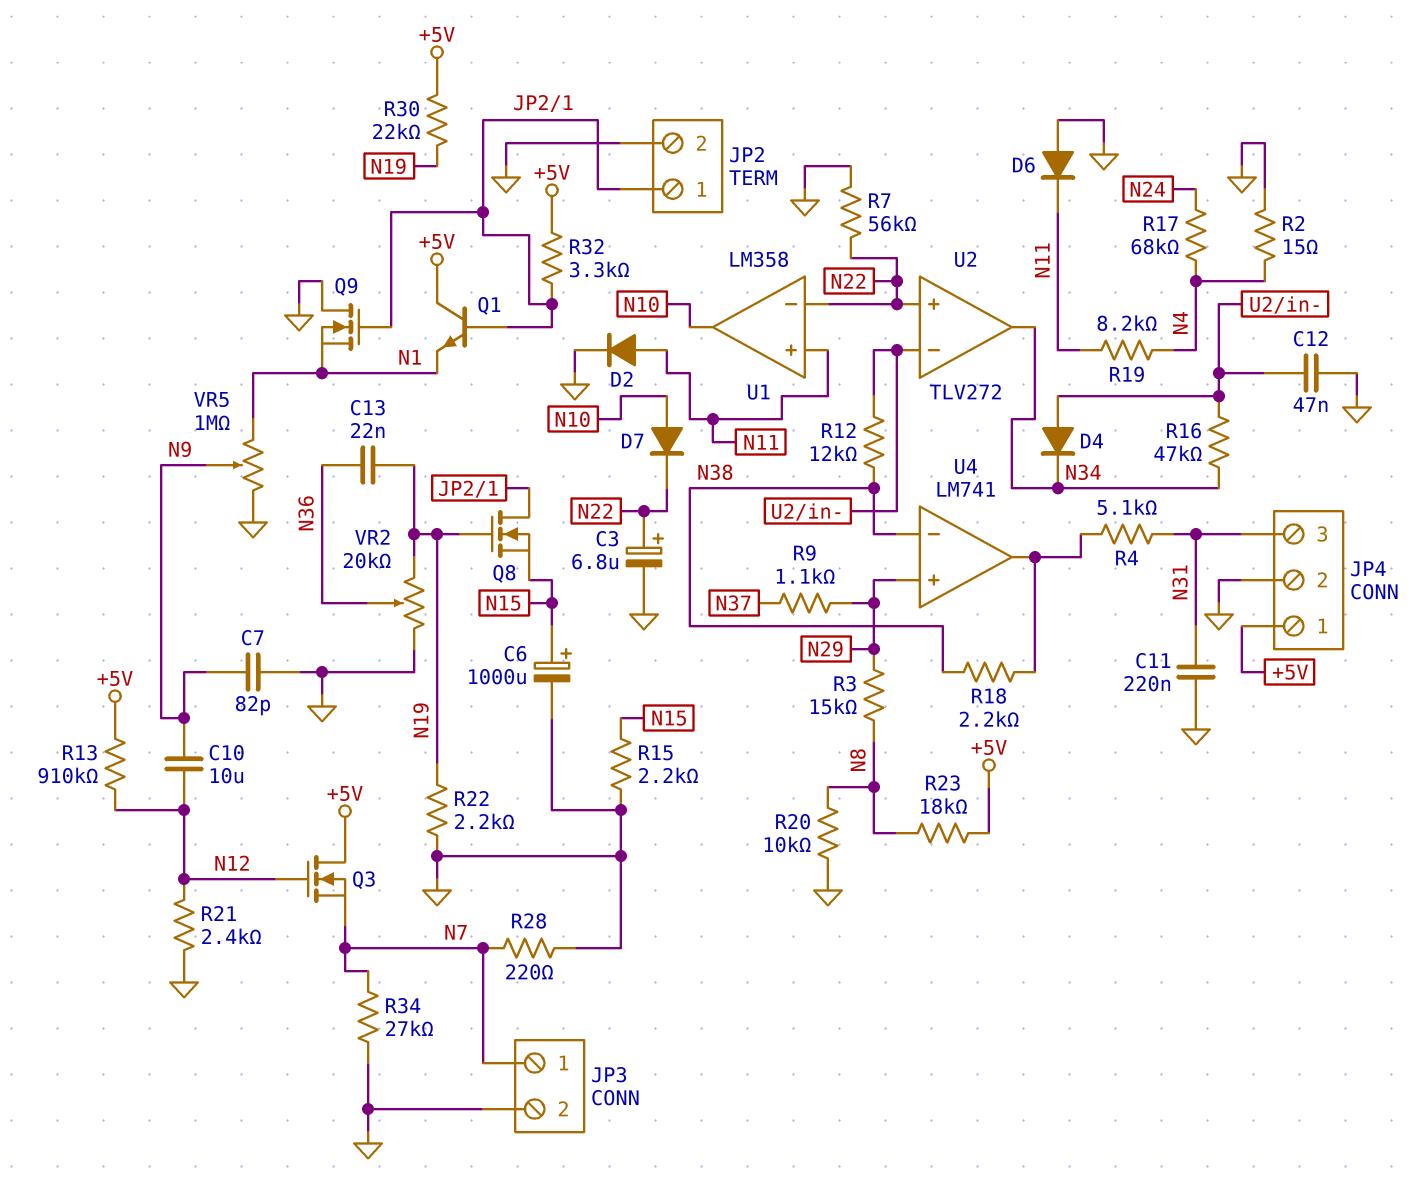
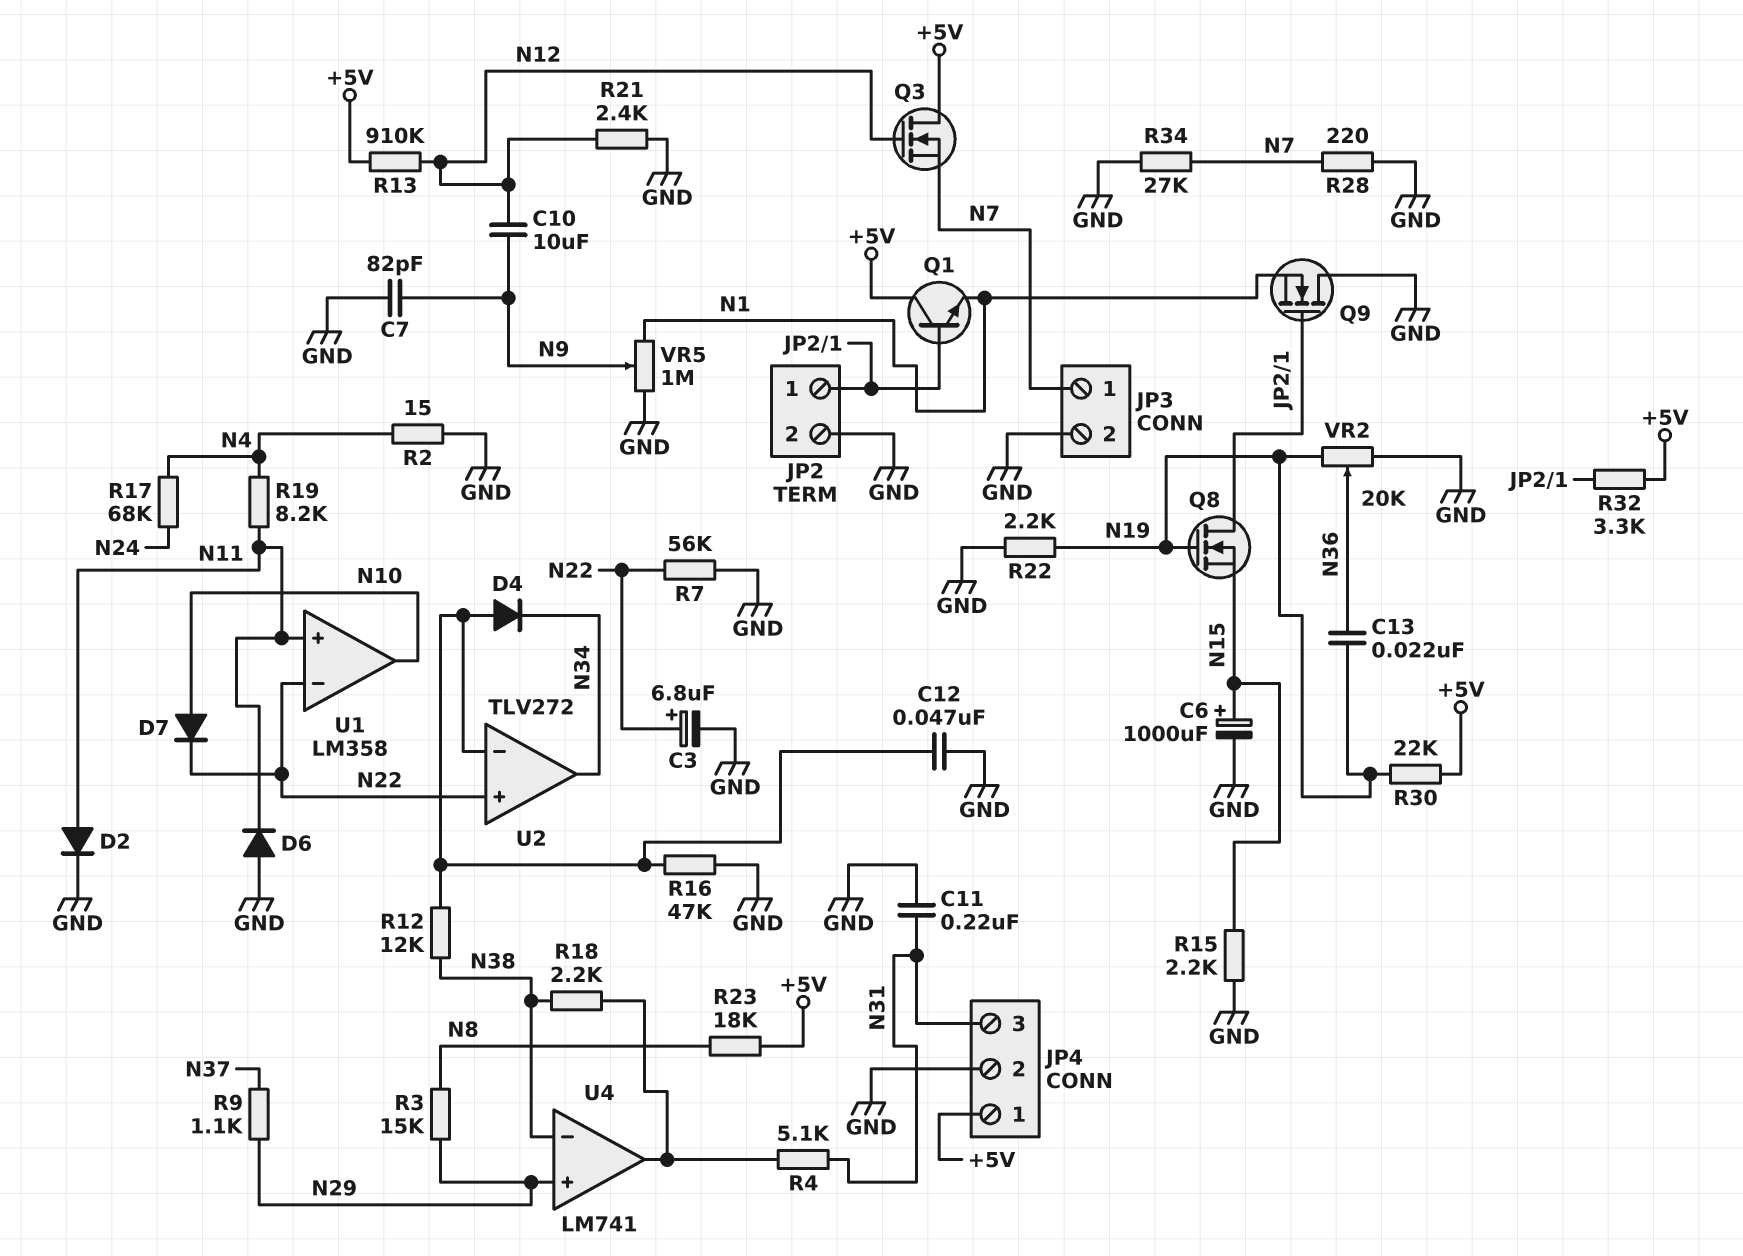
R16: 47k (N34, U2/in-) -> 47k (GND, U2/in-)
R20: 10k (GND, N8) -> none

